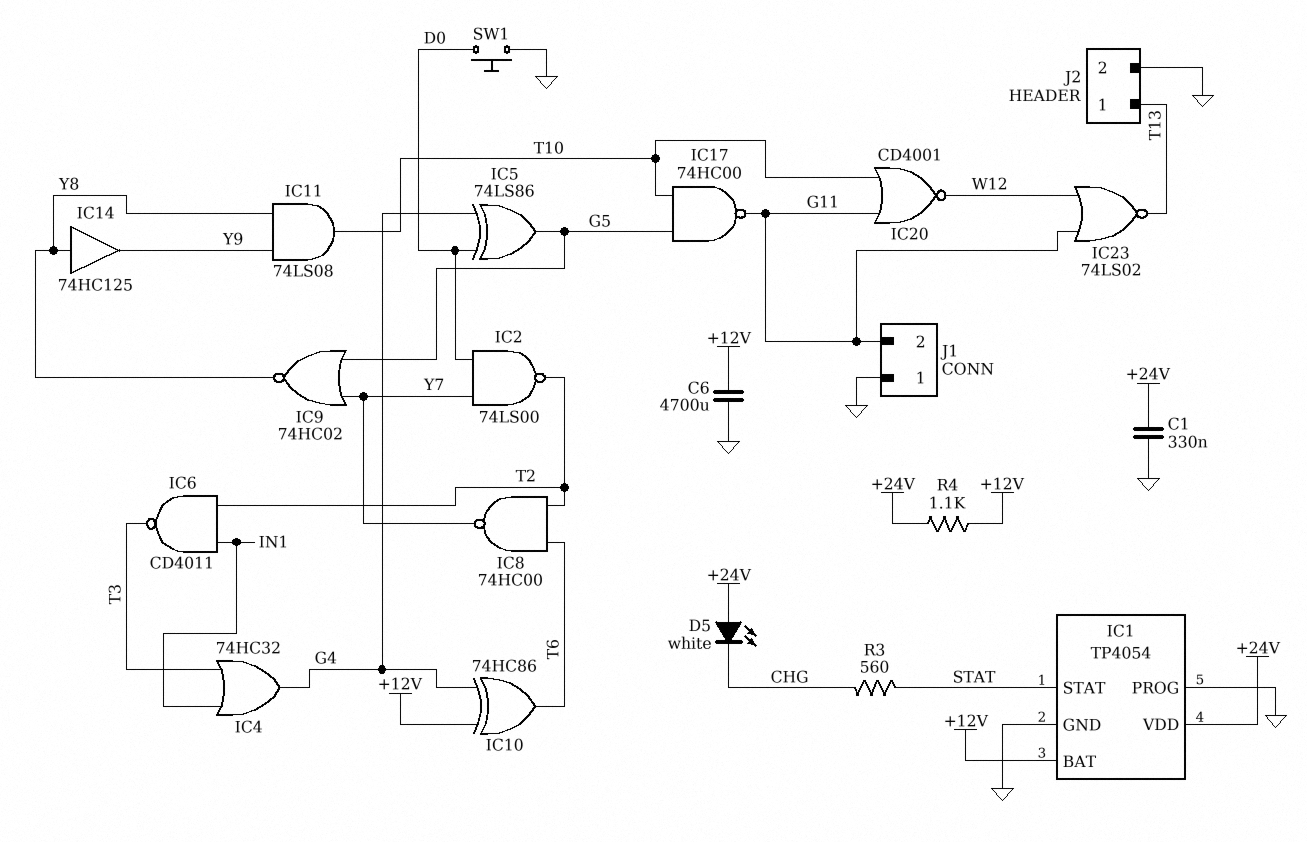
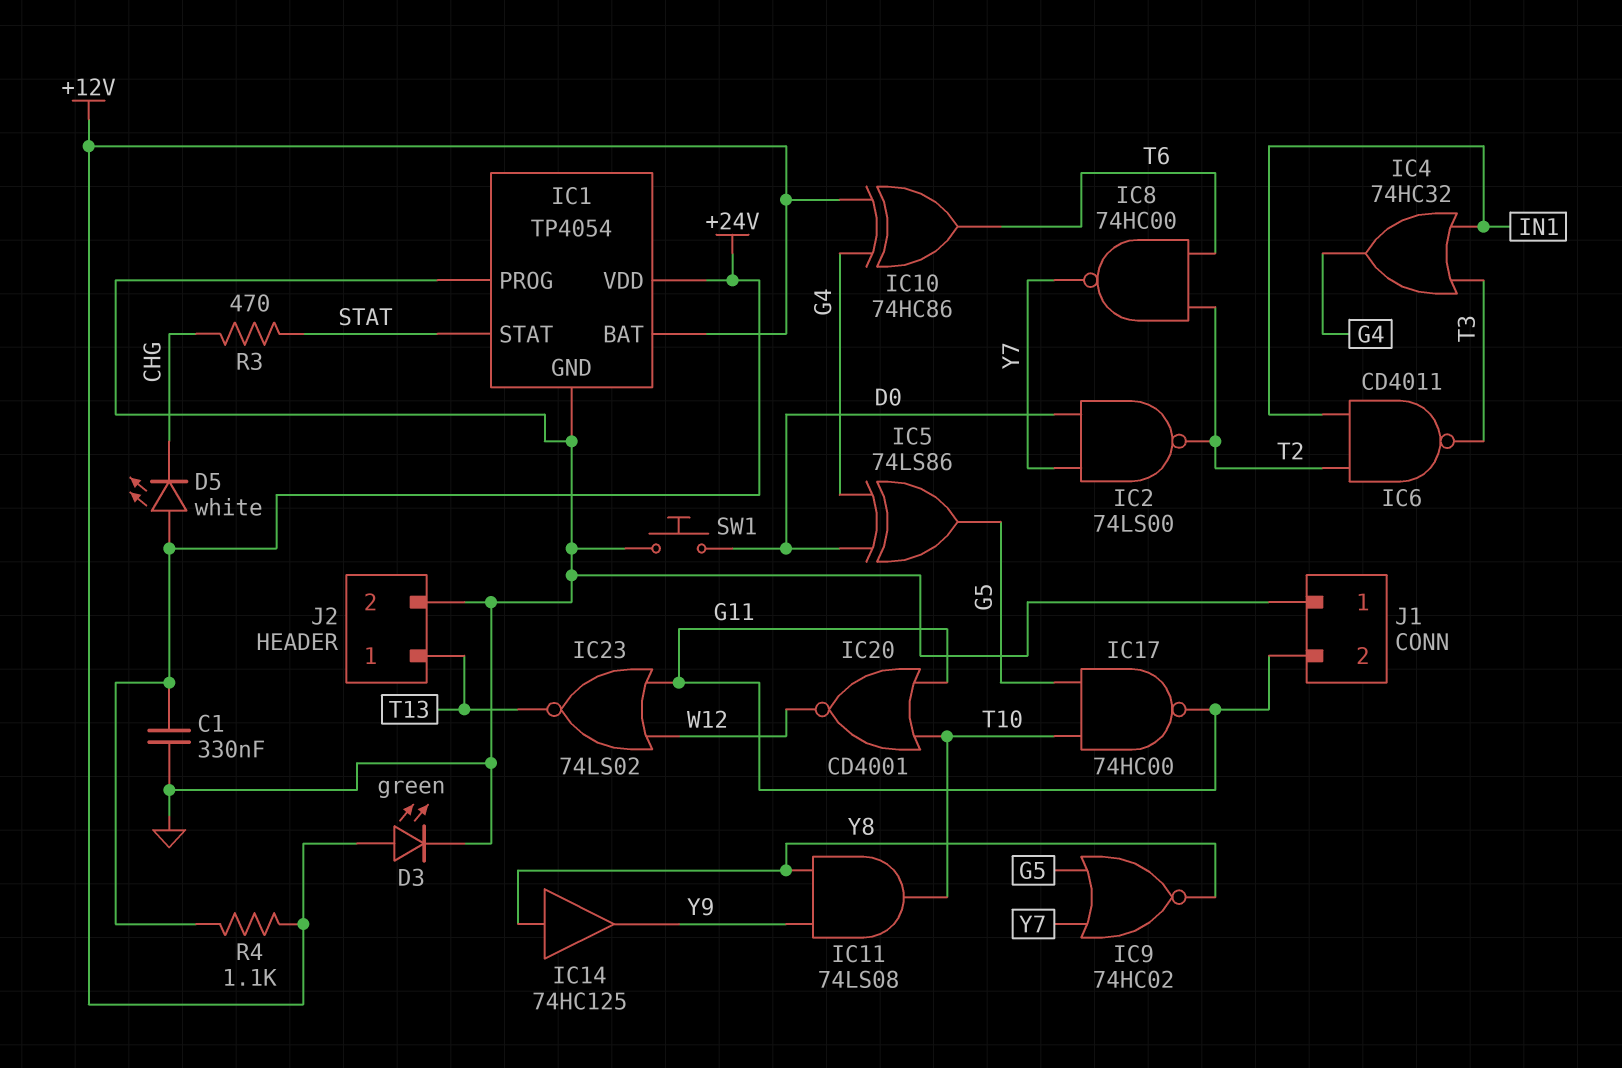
C6: 4700uF (+12V, GND) -> none
D3: none -> LED green (A +12V, K GND)
R3: 560 (CHG, STAT) -> 470 (CHG, STAT)

